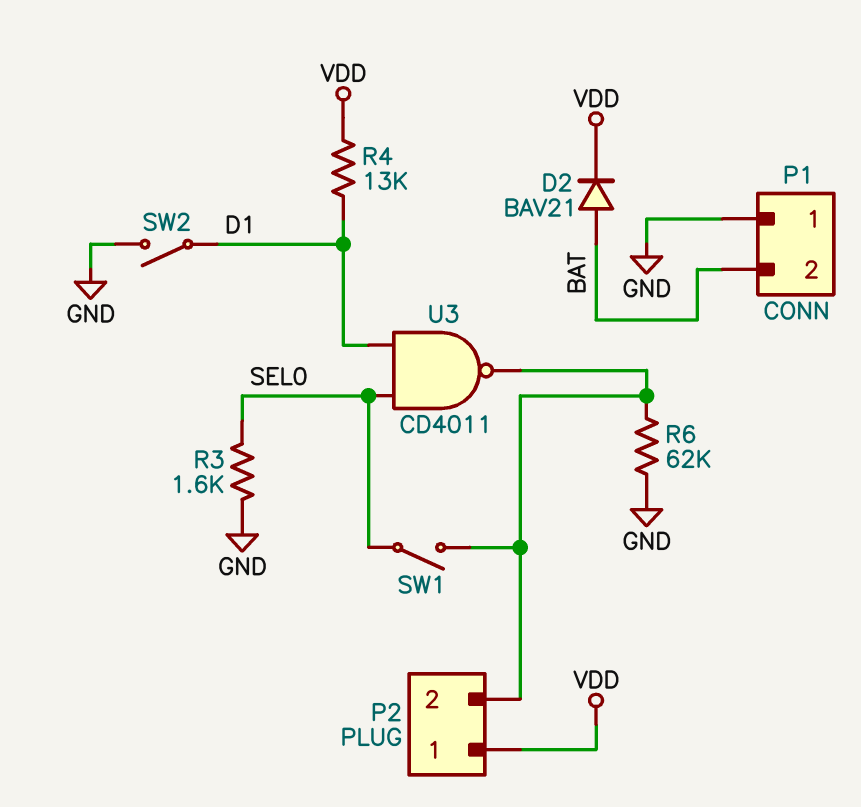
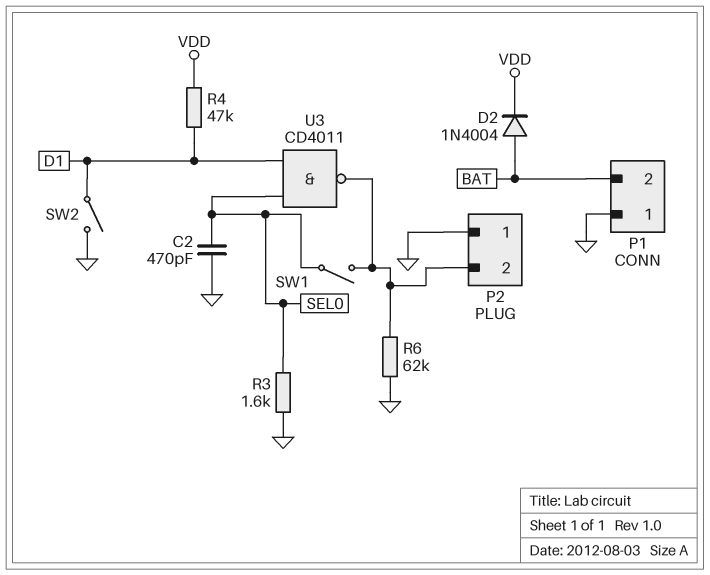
C2: none -> 470pF (GND, SEL0)
D2: diode BAV21 (A BAT, K VDD) -> diode 1N4004 (A BAT, K VDD)
P2 pin 1: VDD -> GND
R4: 13k (D1, VDD) -> 47k (D1, VDD)

